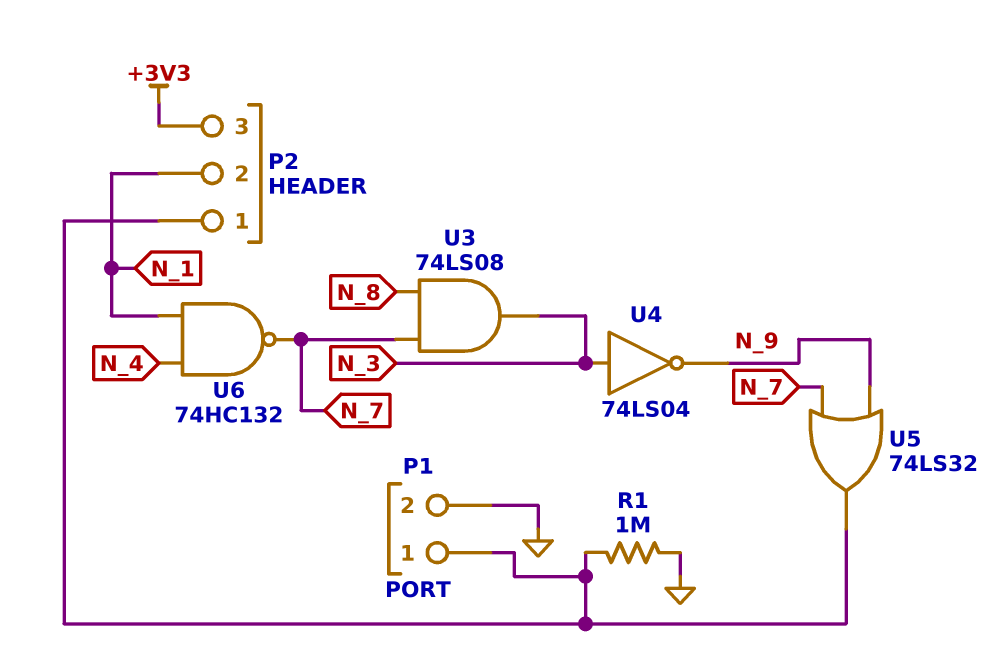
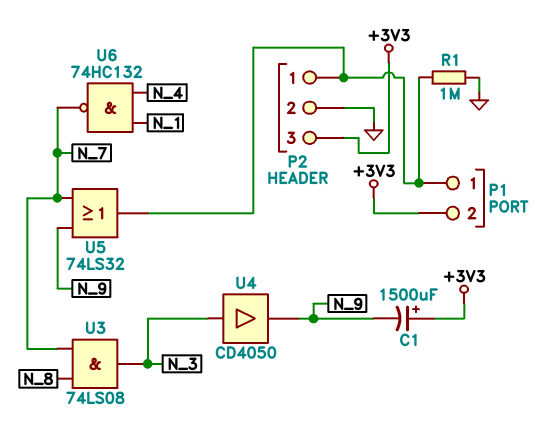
C1: none -> 1500uF (plus +3V3, minus N_9)
P1 pin 2: GND -> +3V3
P2 pin 2: N_1 -> GND
U4: NOT 74LS04 (in N_3, out N_9) -> buffer CD4050 (in N_3, out N_9)

